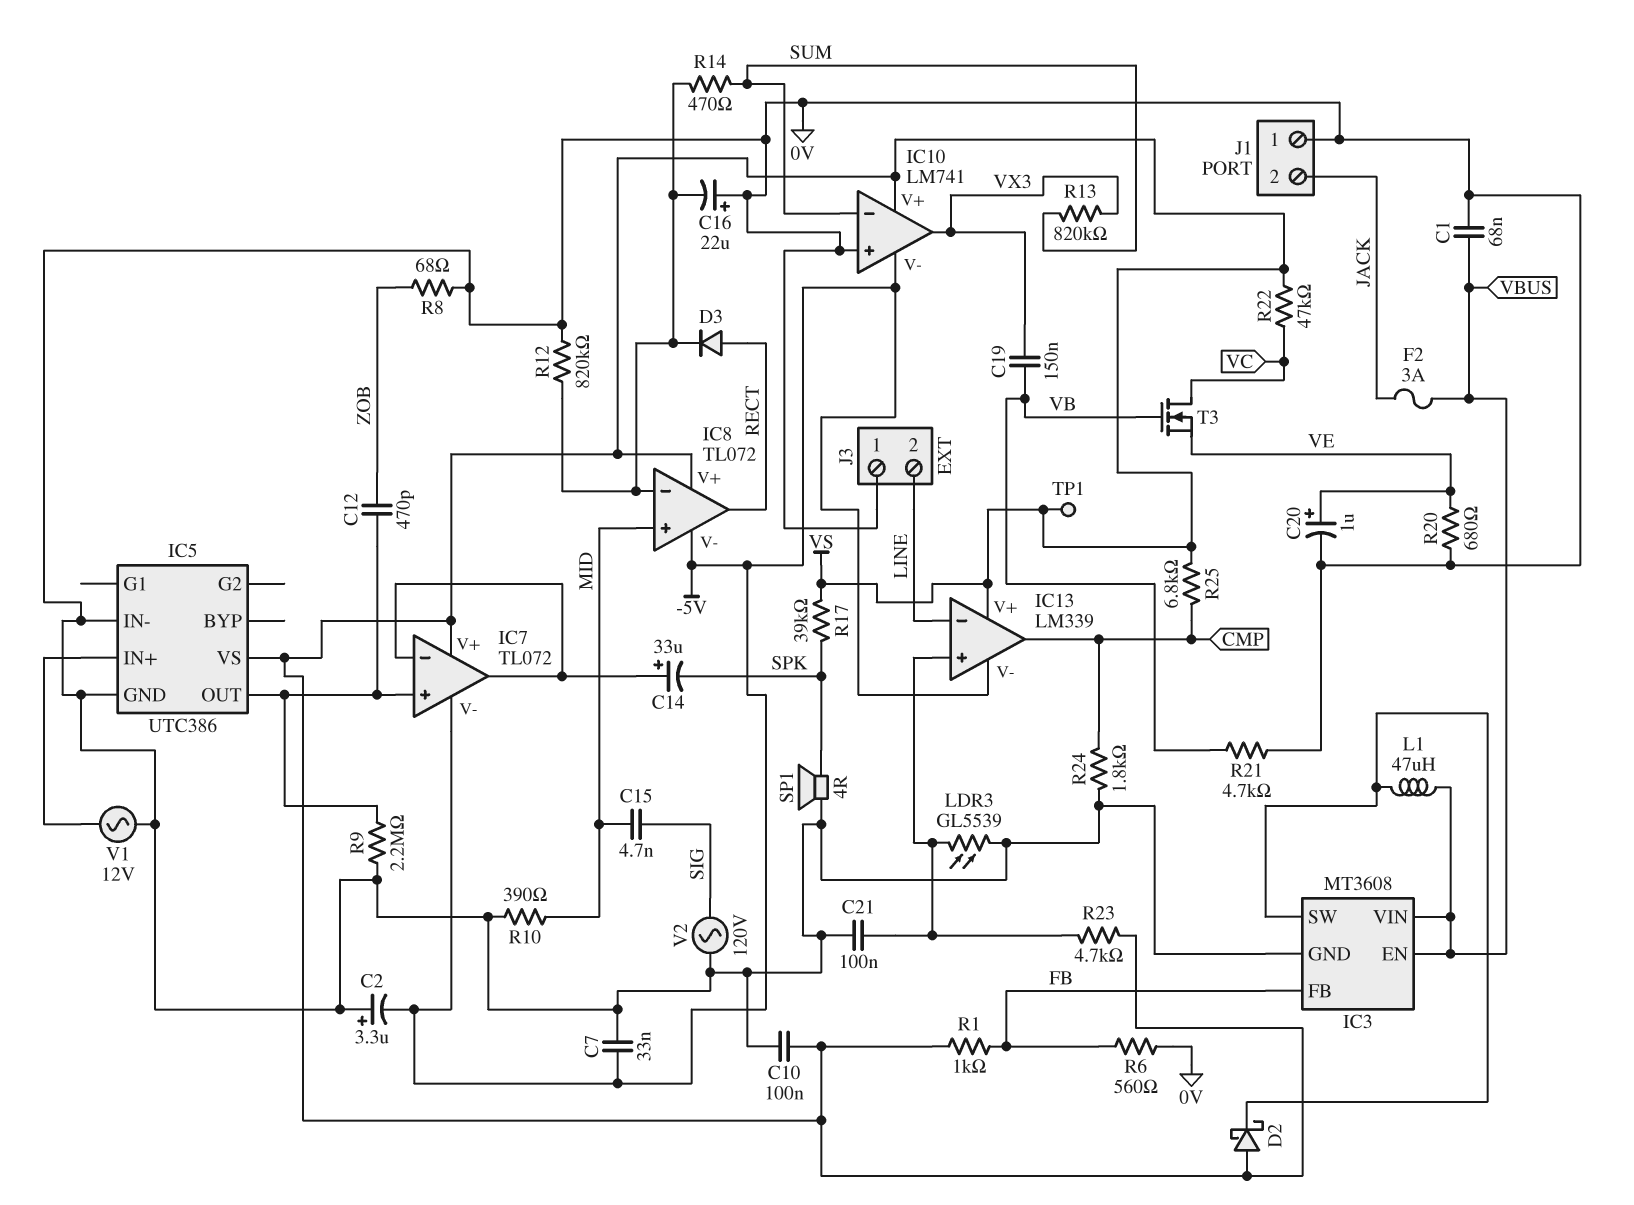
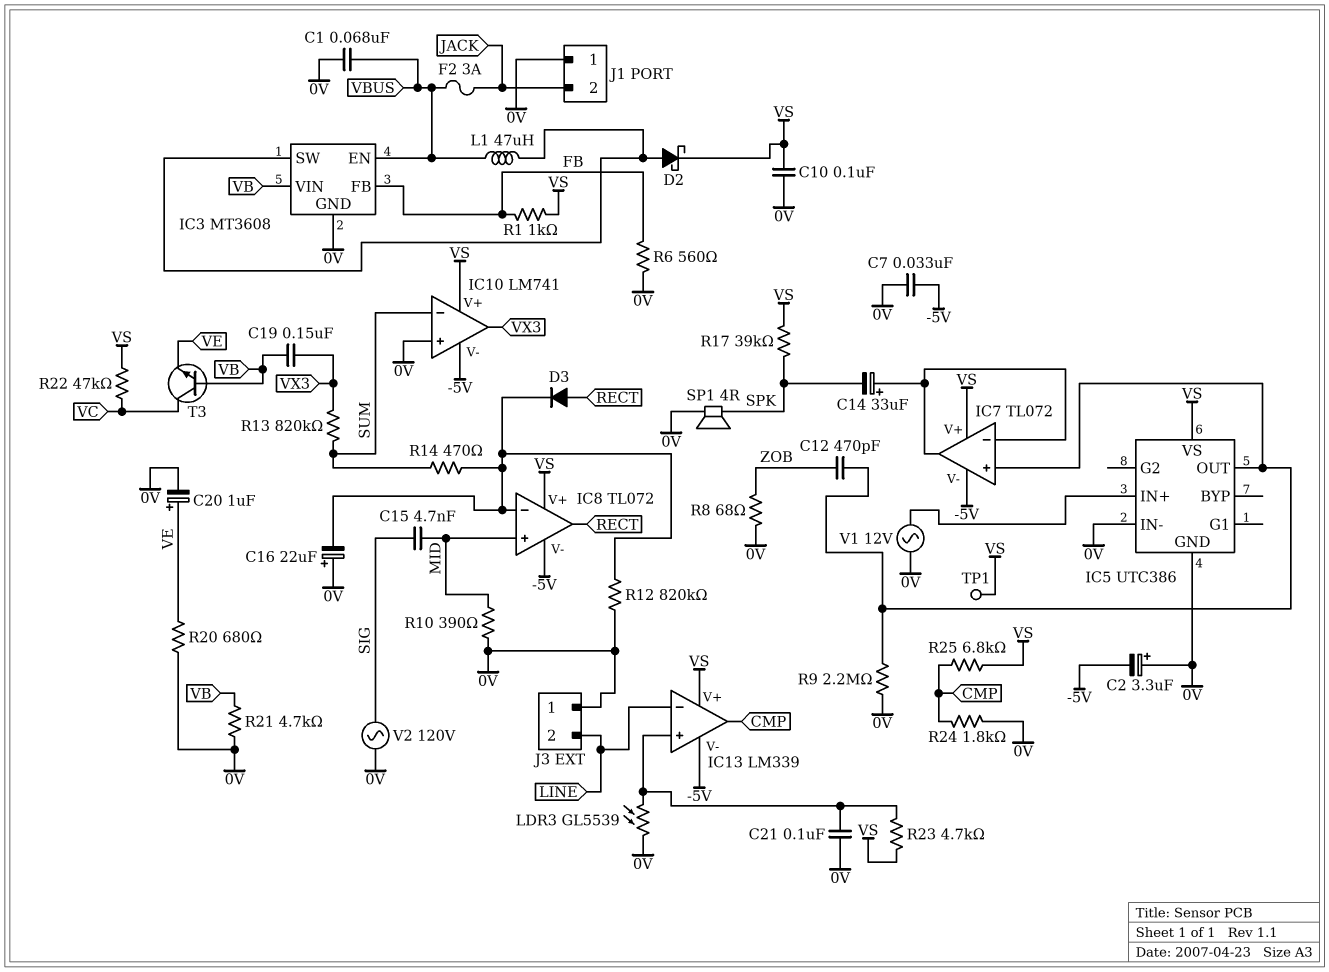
D2: schottky (A VS, K IC3/SW) -> schottky (A IC3/SW, K VS)
IC3 pin VIN: VBUS -> VB
T3: NMOS (G VB, D VC, S VE) -> NPN (B VB, C VC, E VE)

